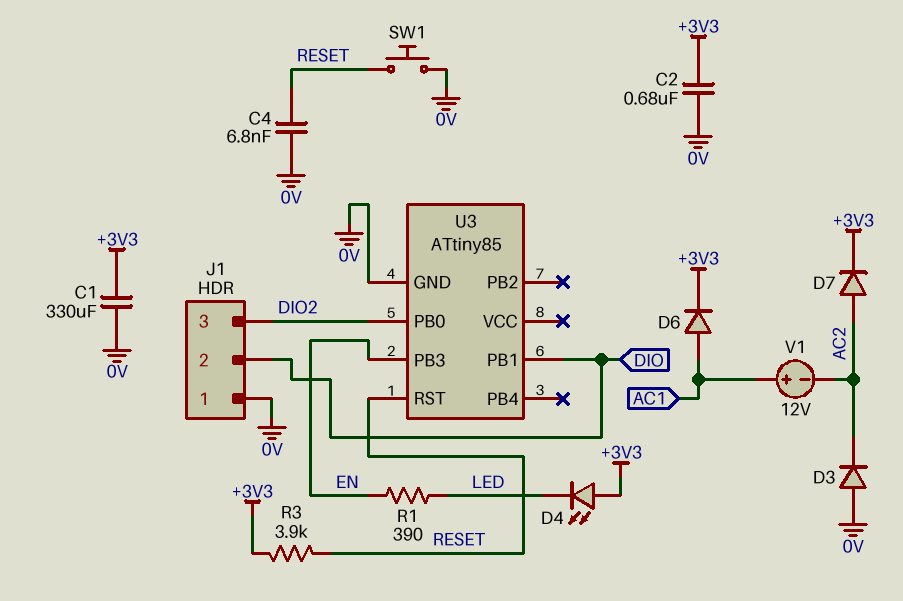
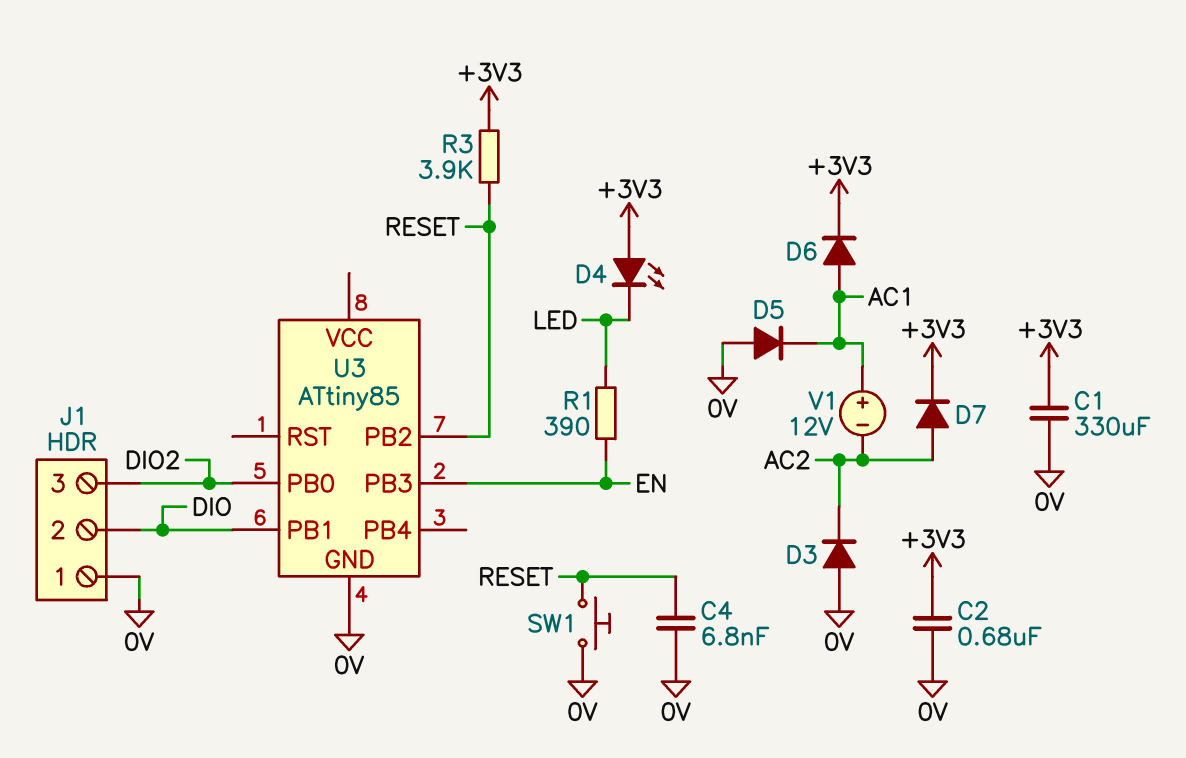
D5: none -> diode (A 0V, K AC1)
U3 pin PB2: none -> RESET
U3 pin RST: RESET -> none

